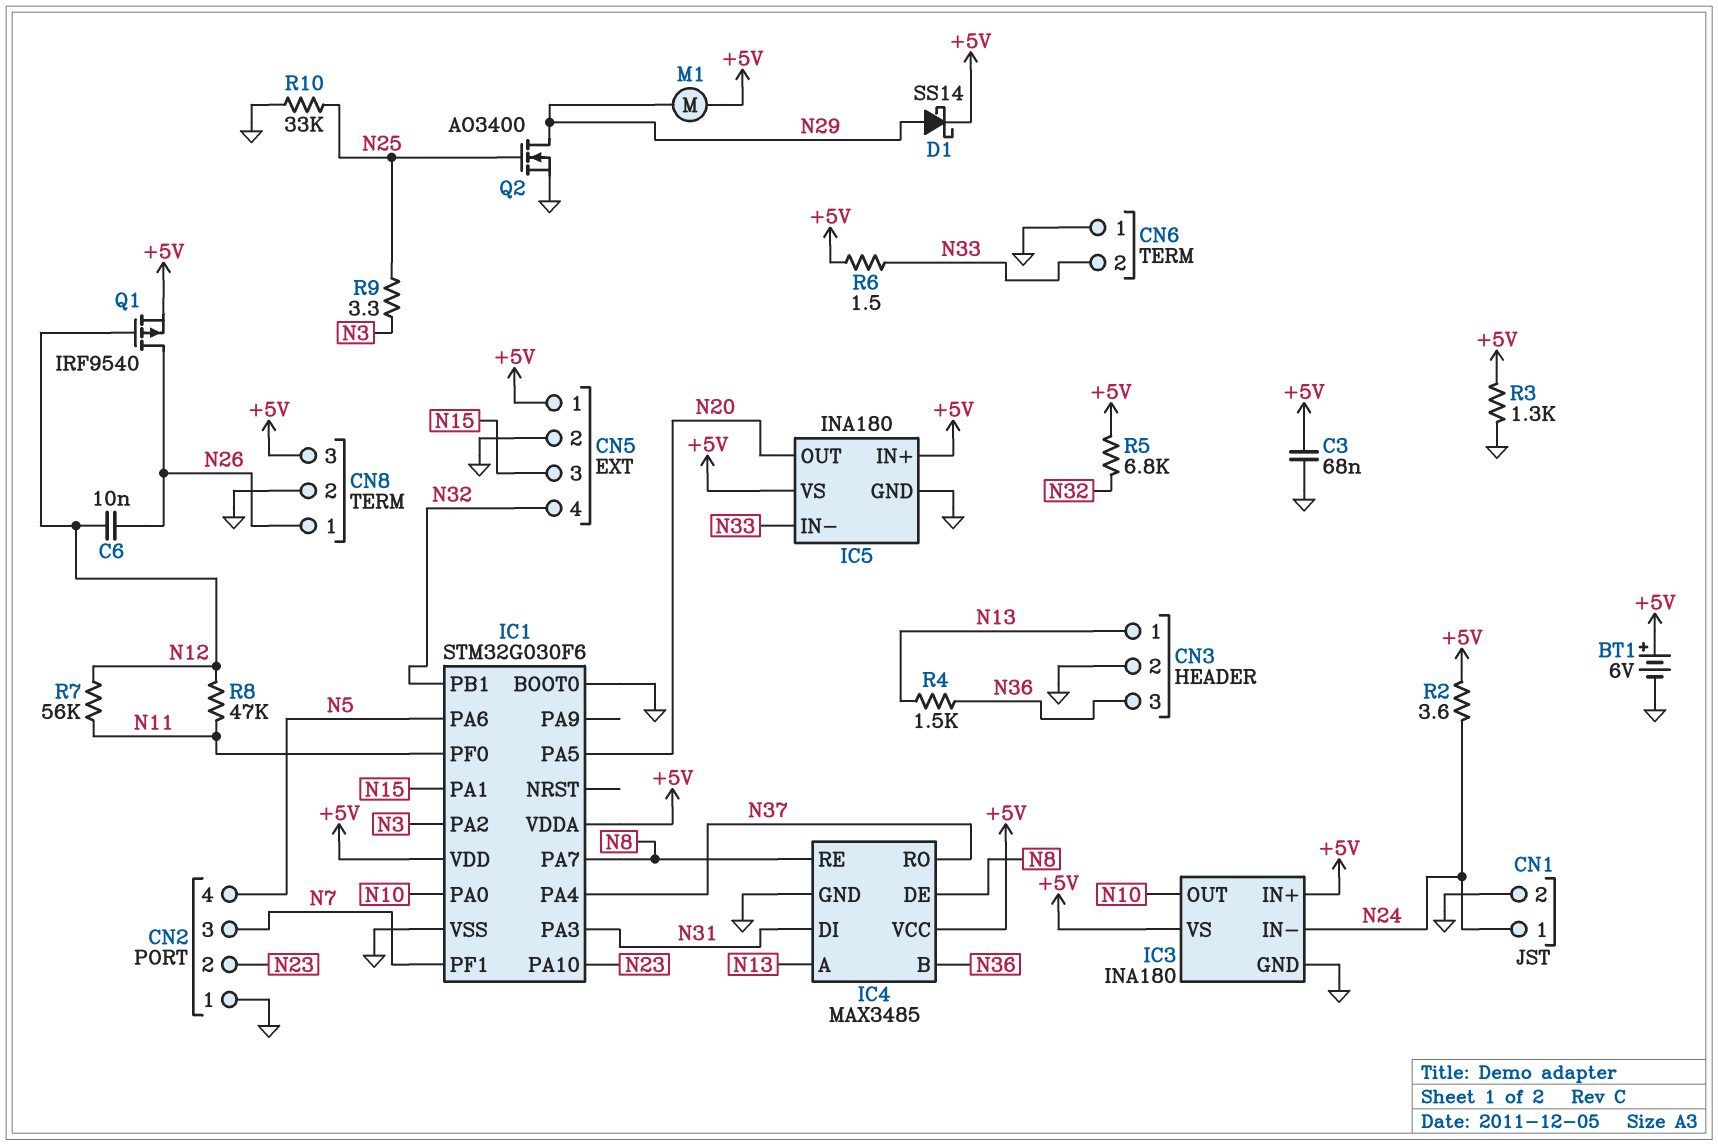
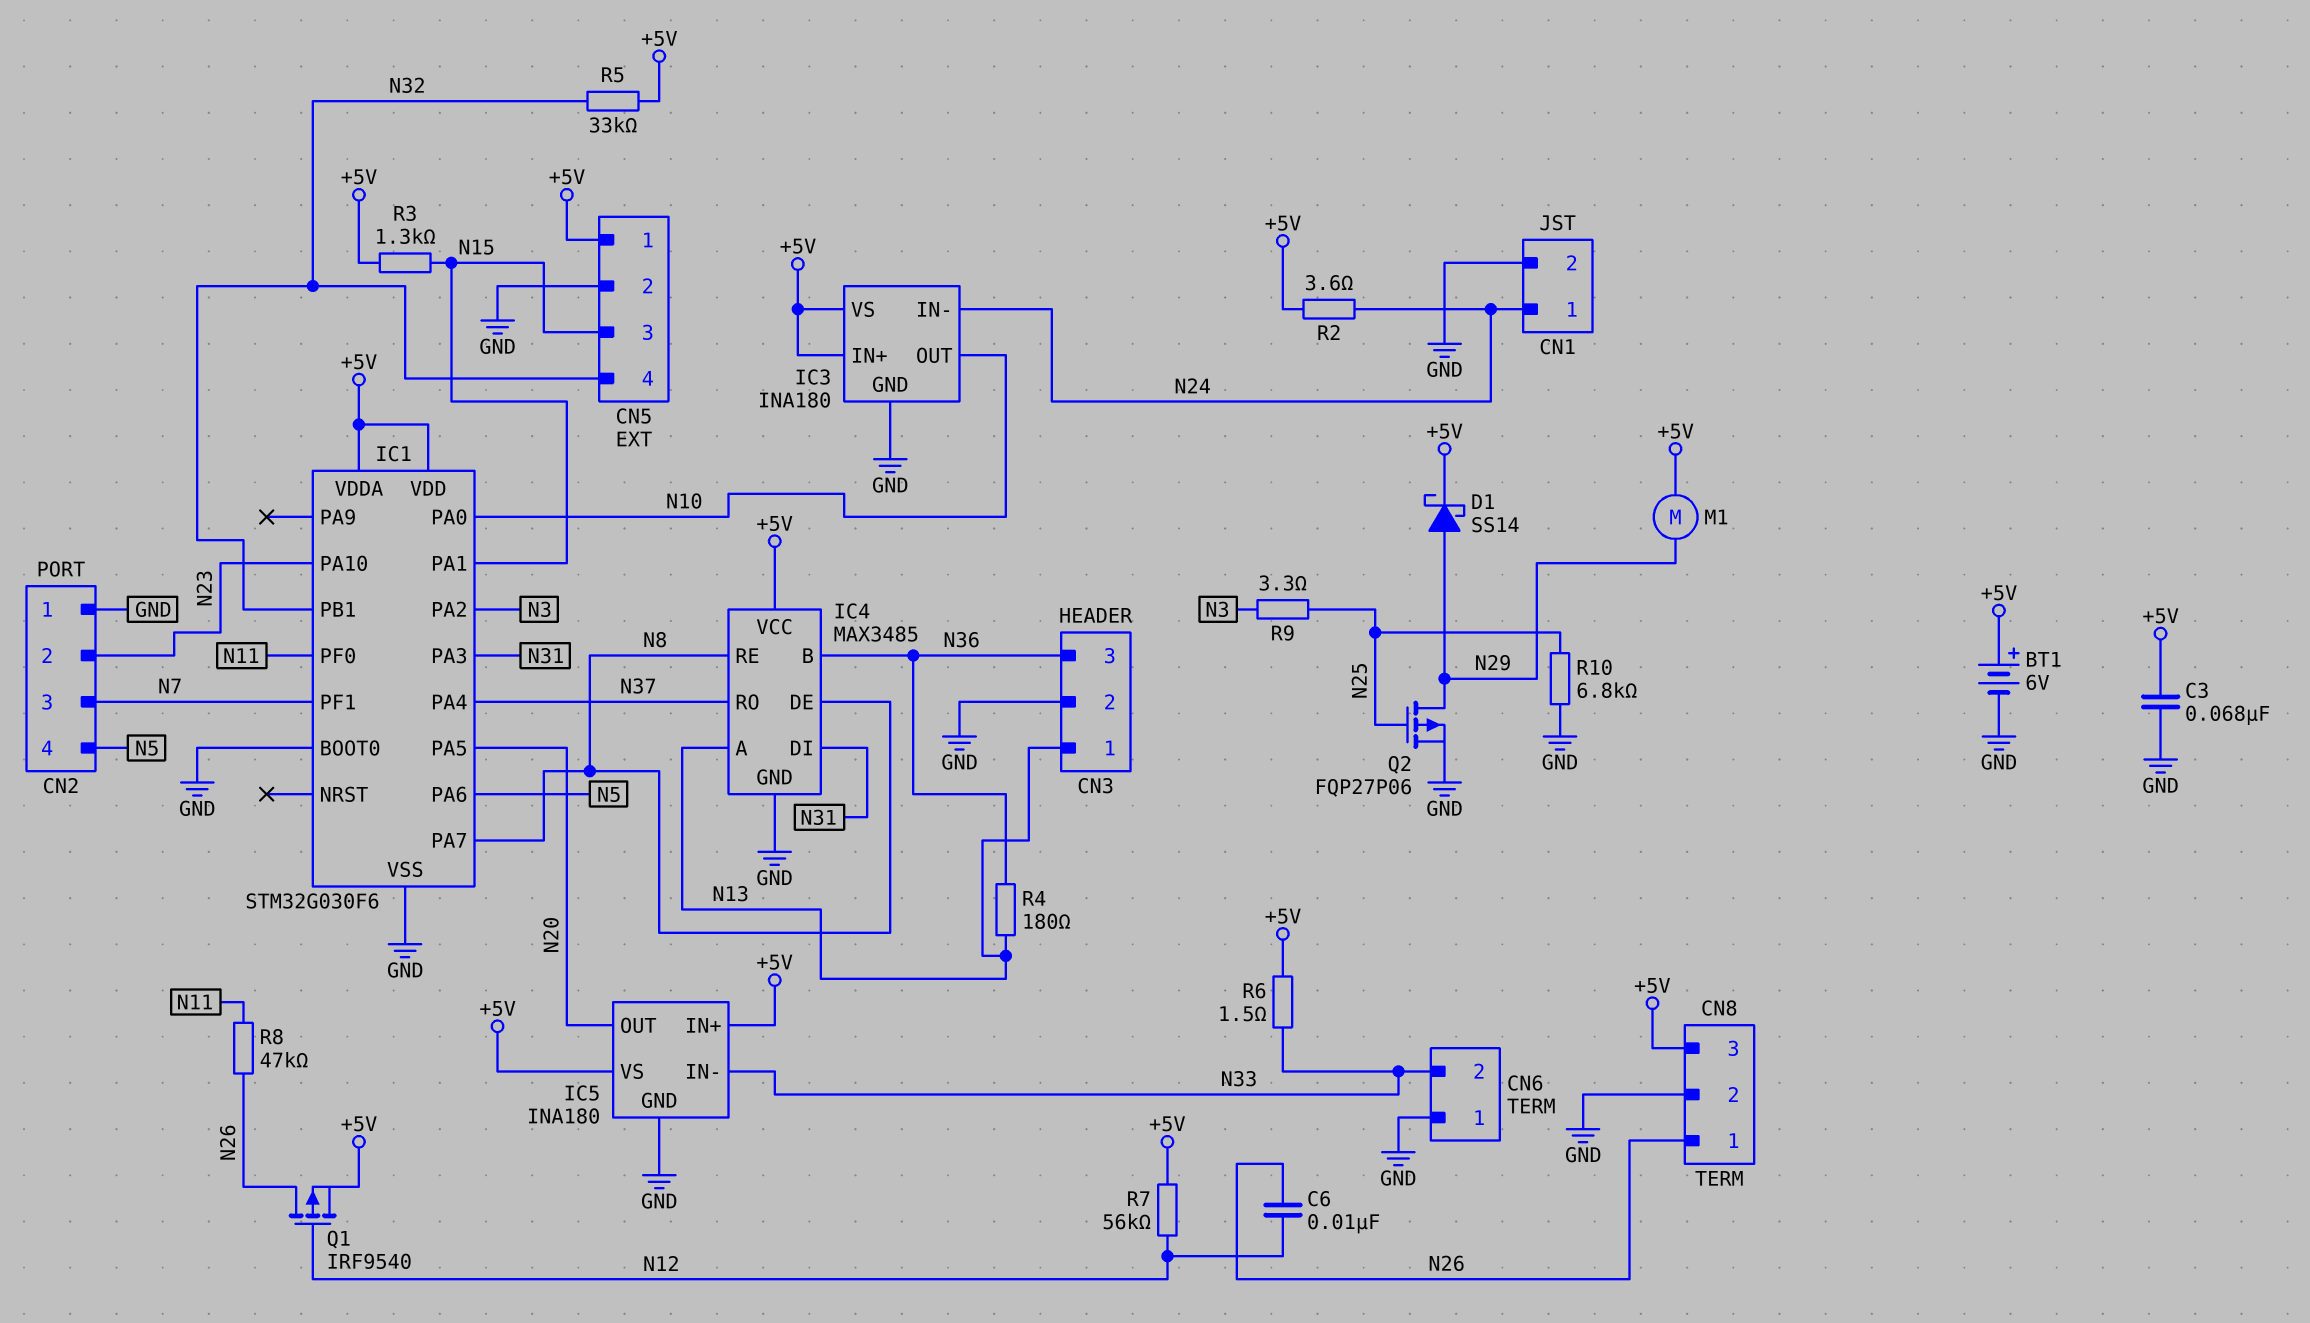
Q2: NMOS AO3400 (G N25, D N29, S GND) -> PMOS FQP27P06 (G N25, D N29, S GND)
R3: 1.3k (+5V, GND) -> 1.3k (+5V, N15)
R4: 1.5k (N13, N36) -> 180 (N13, N36)
R5: 6.8k (+5V, N32) -> 33k (+5V, N32)
R7: 56k (N11, N12) -> 56k (+5V, N12)
R8: 47k (N11, N12) -> 47k (N11, N26)
R10: 33k (GND, N25) -> 6.8k (GND, N25)

